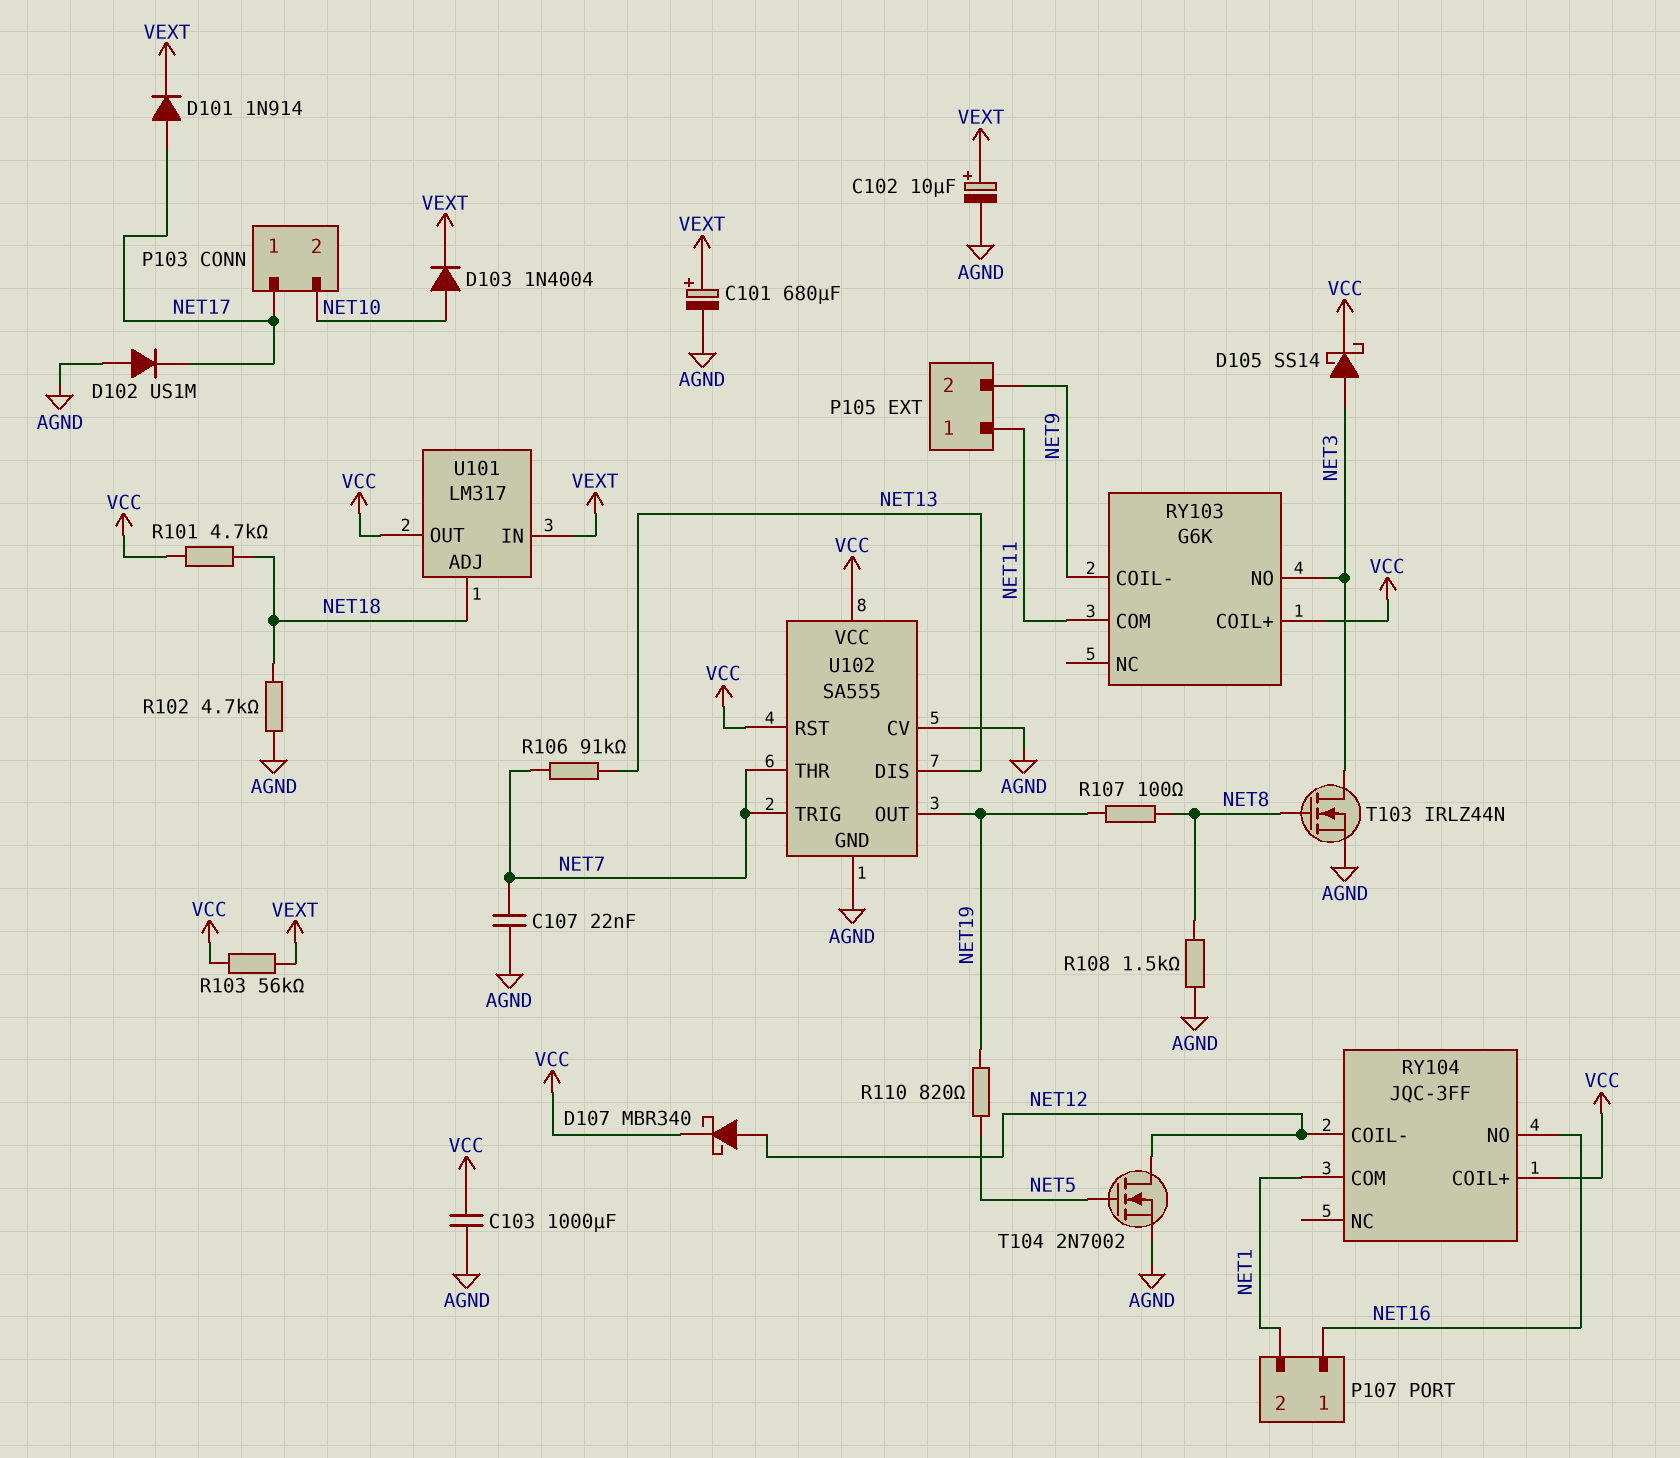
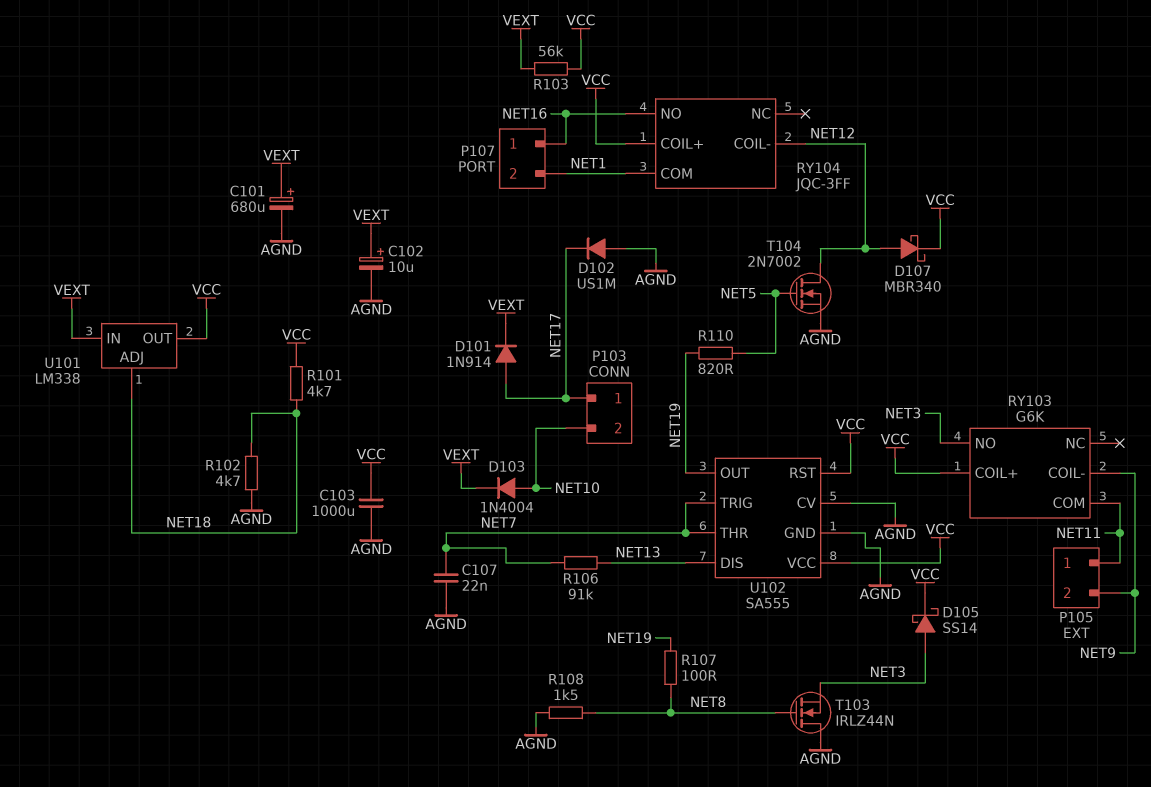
T103: NMOS IRLZ44N (G NET8, D NET3, S AGND) -> NMOS IRLZ44N (G NET8, D AGND, S NET3)
U101: LM317 -> LM338

